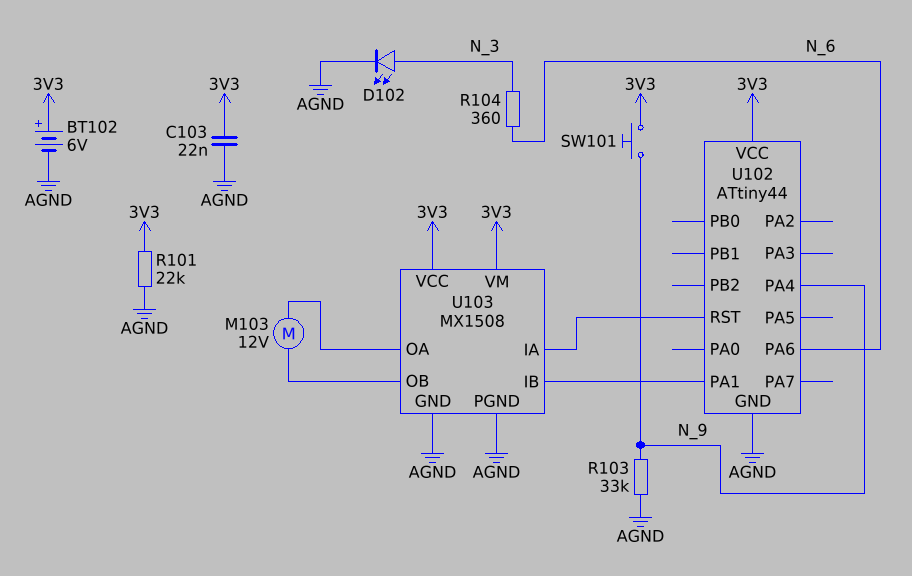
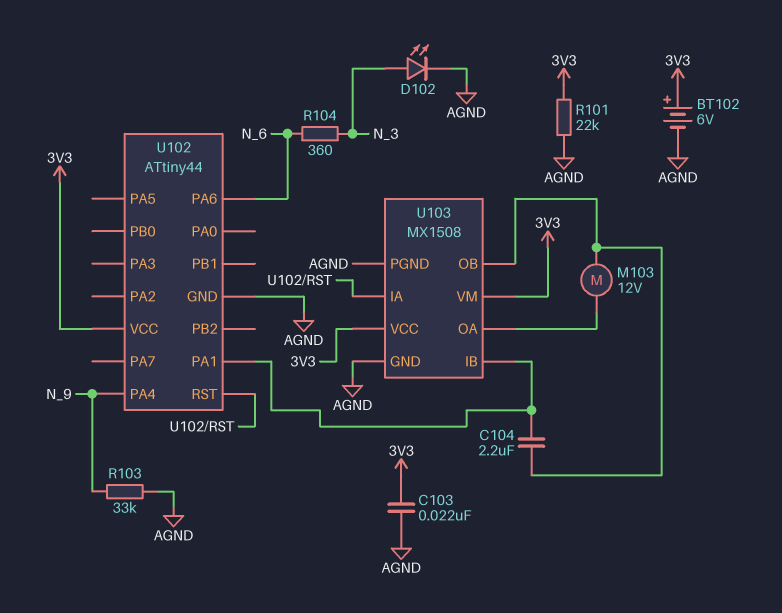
C104: none -> 2.2uF (U102/PA1, U103/OB)
SW101: button (3V3, N_9) -> none

